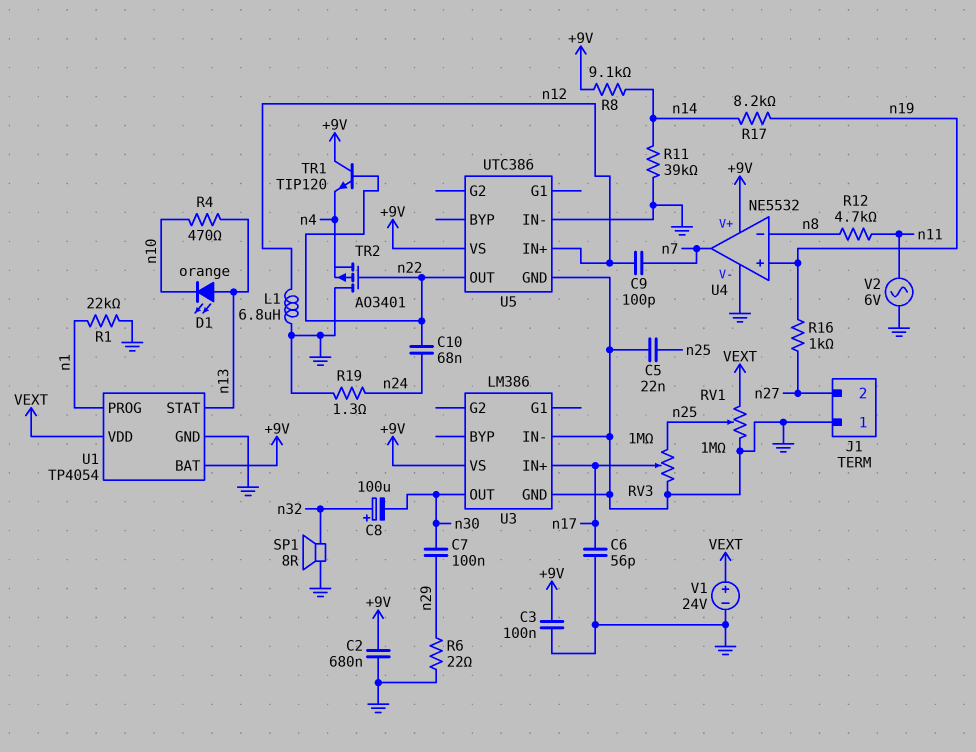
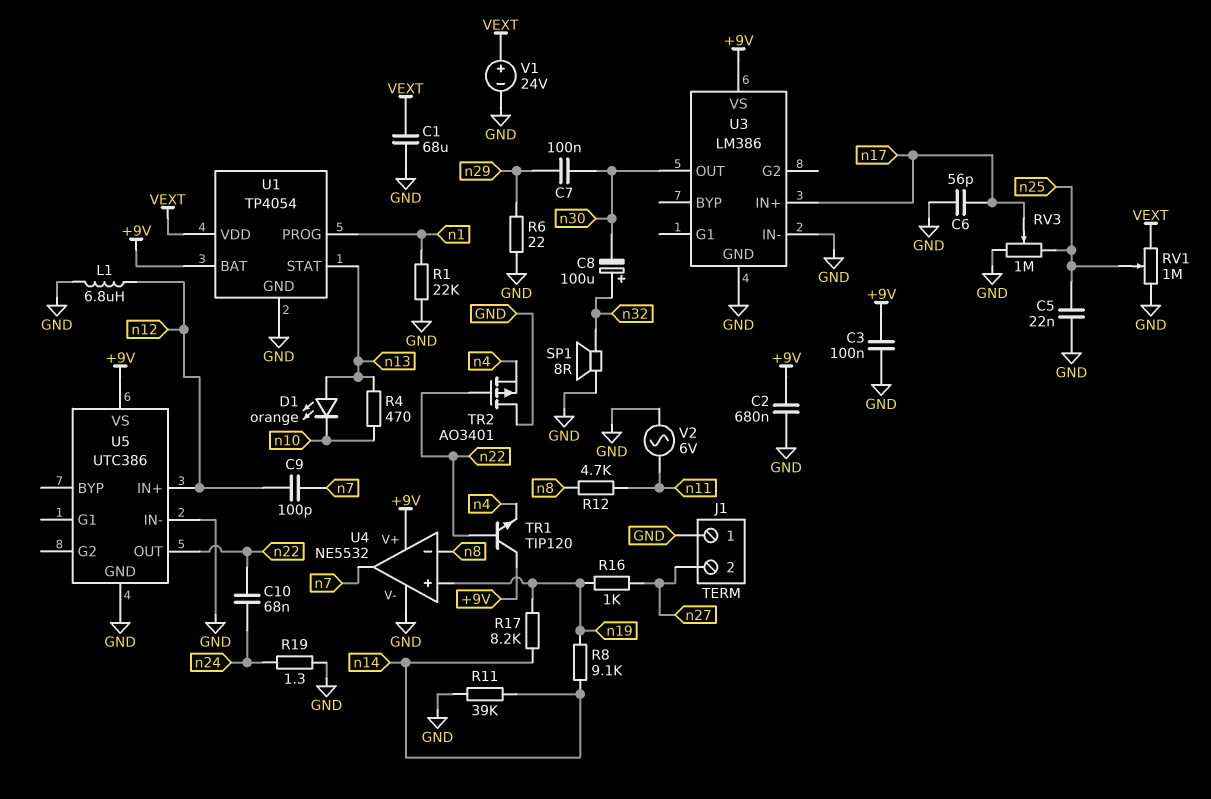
C1: none -> 68uF (GND, VEXT)
R8: 9.1k (+9V, n14) -> 9.1k (n14, n19)

